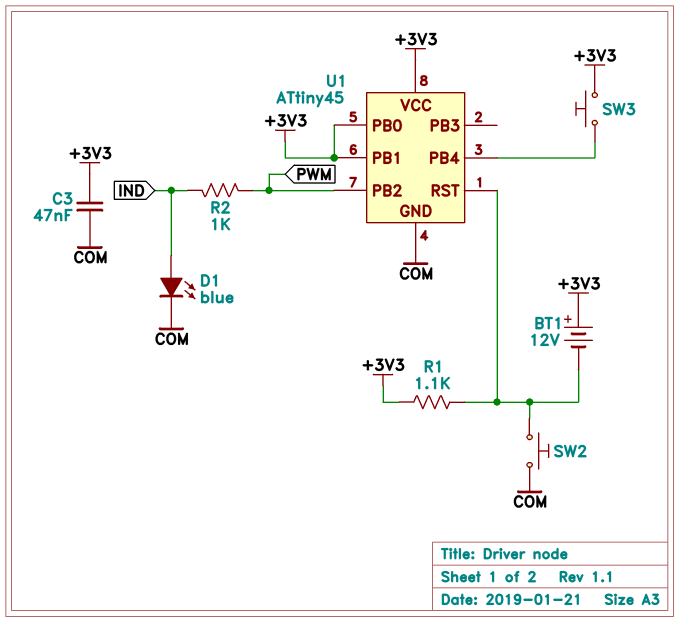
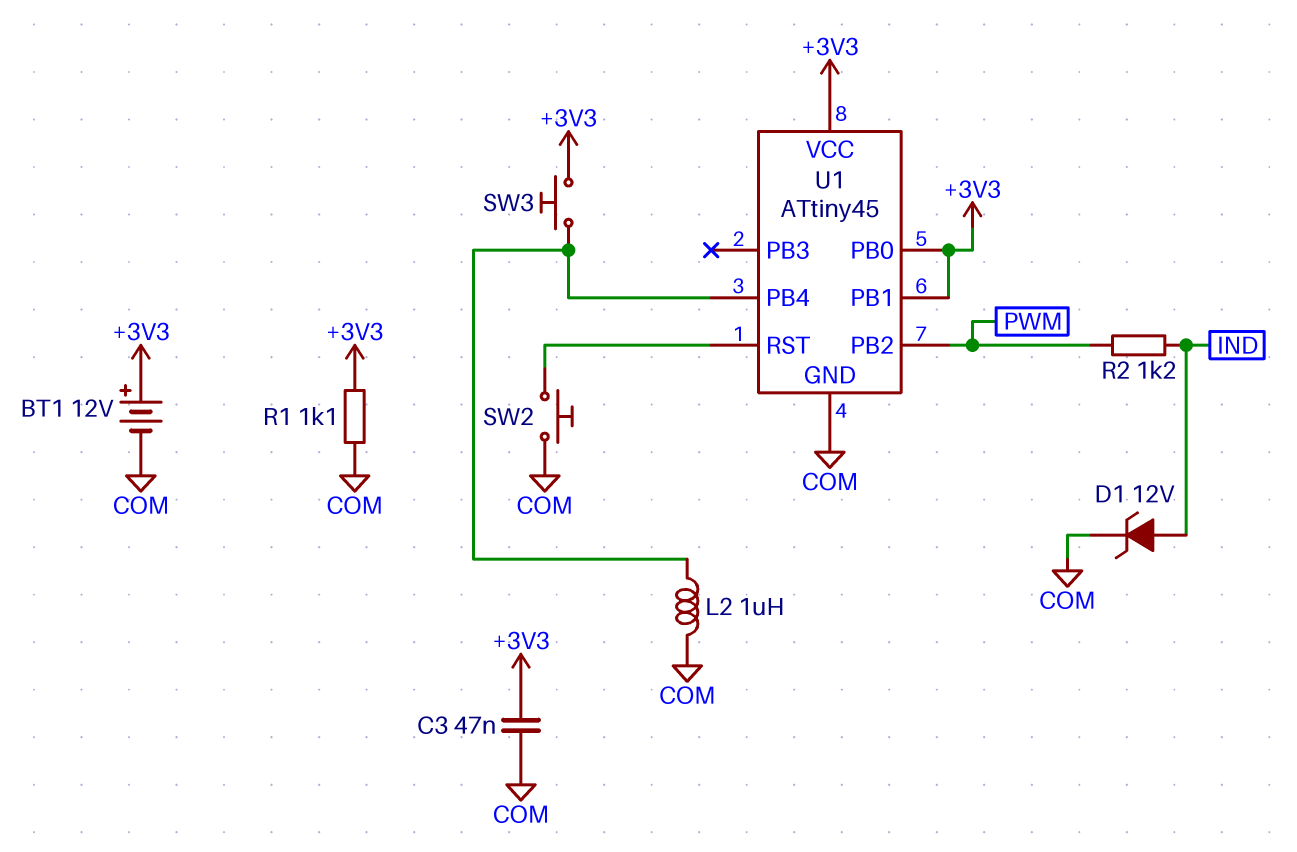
BT1: 12V (plus +3V3, minus U1/RST) -> 12V (plus +3V3, minus COM)
D1: LED blue (A IND, K COM) -> zener 12V (A IND, K COM)
L2: none -> 1uH (COM, U1/PB4)
R1: 1.1k (+3V3, U1/RST) -> 1.1k (+3V3, COM)
R2: 1k (IND, PWM) -> 1.2k (IND, PWM)

